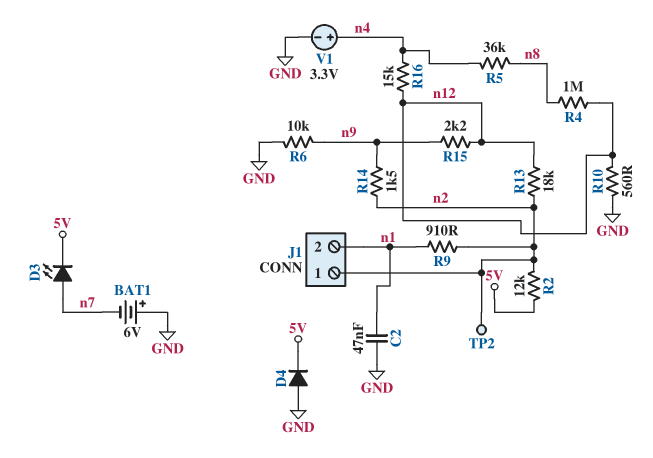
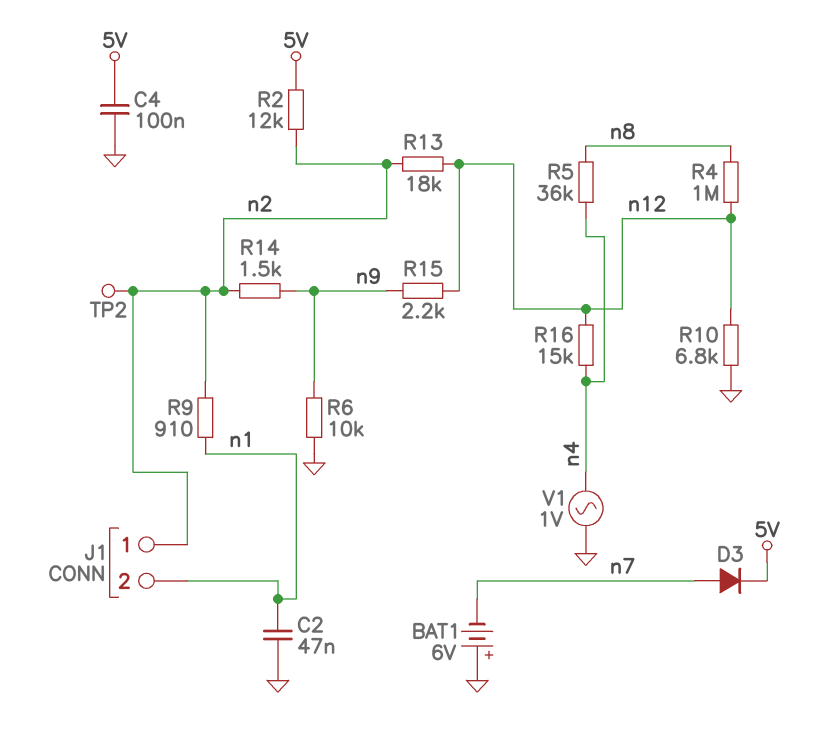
C4: none -> 100nF (5V, GND)
D3: LED (A n7, K 5V) -> diode (A n7, K 5V)
D4: diode (A GND, K 5V) -> none
R10: 560 (GND, n12) -> 6.8k (GND, n12)
V1: 3.3V (plus n4, minus GND) -> AC 1V (GND, n4)

